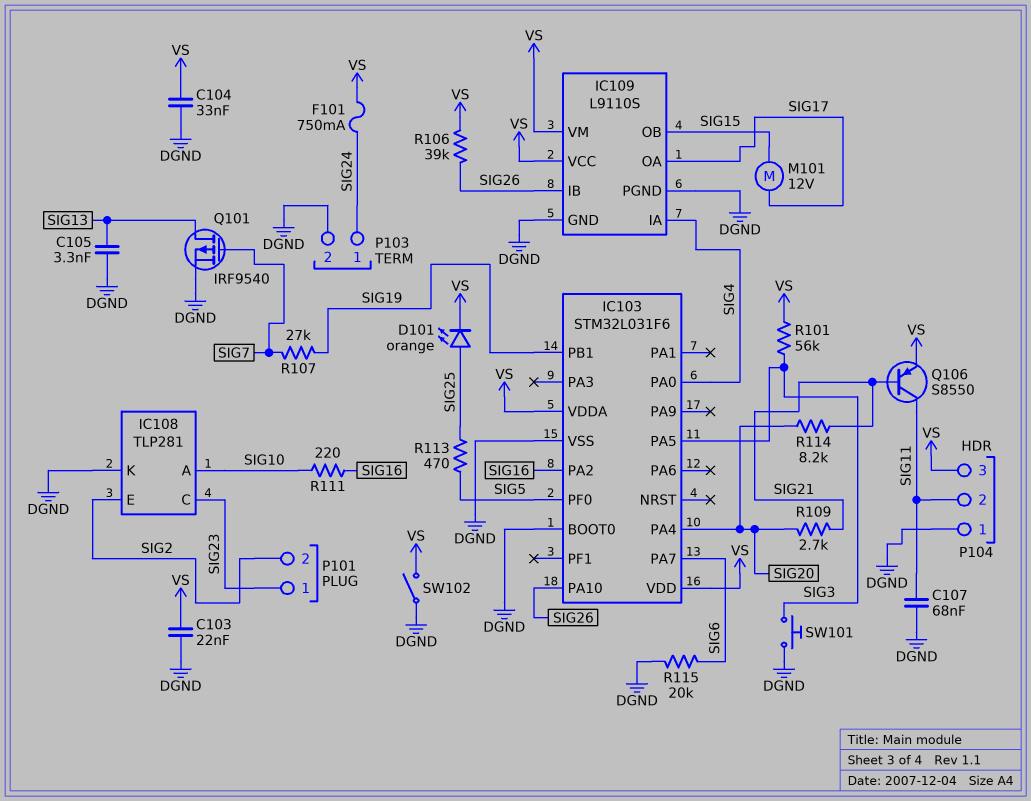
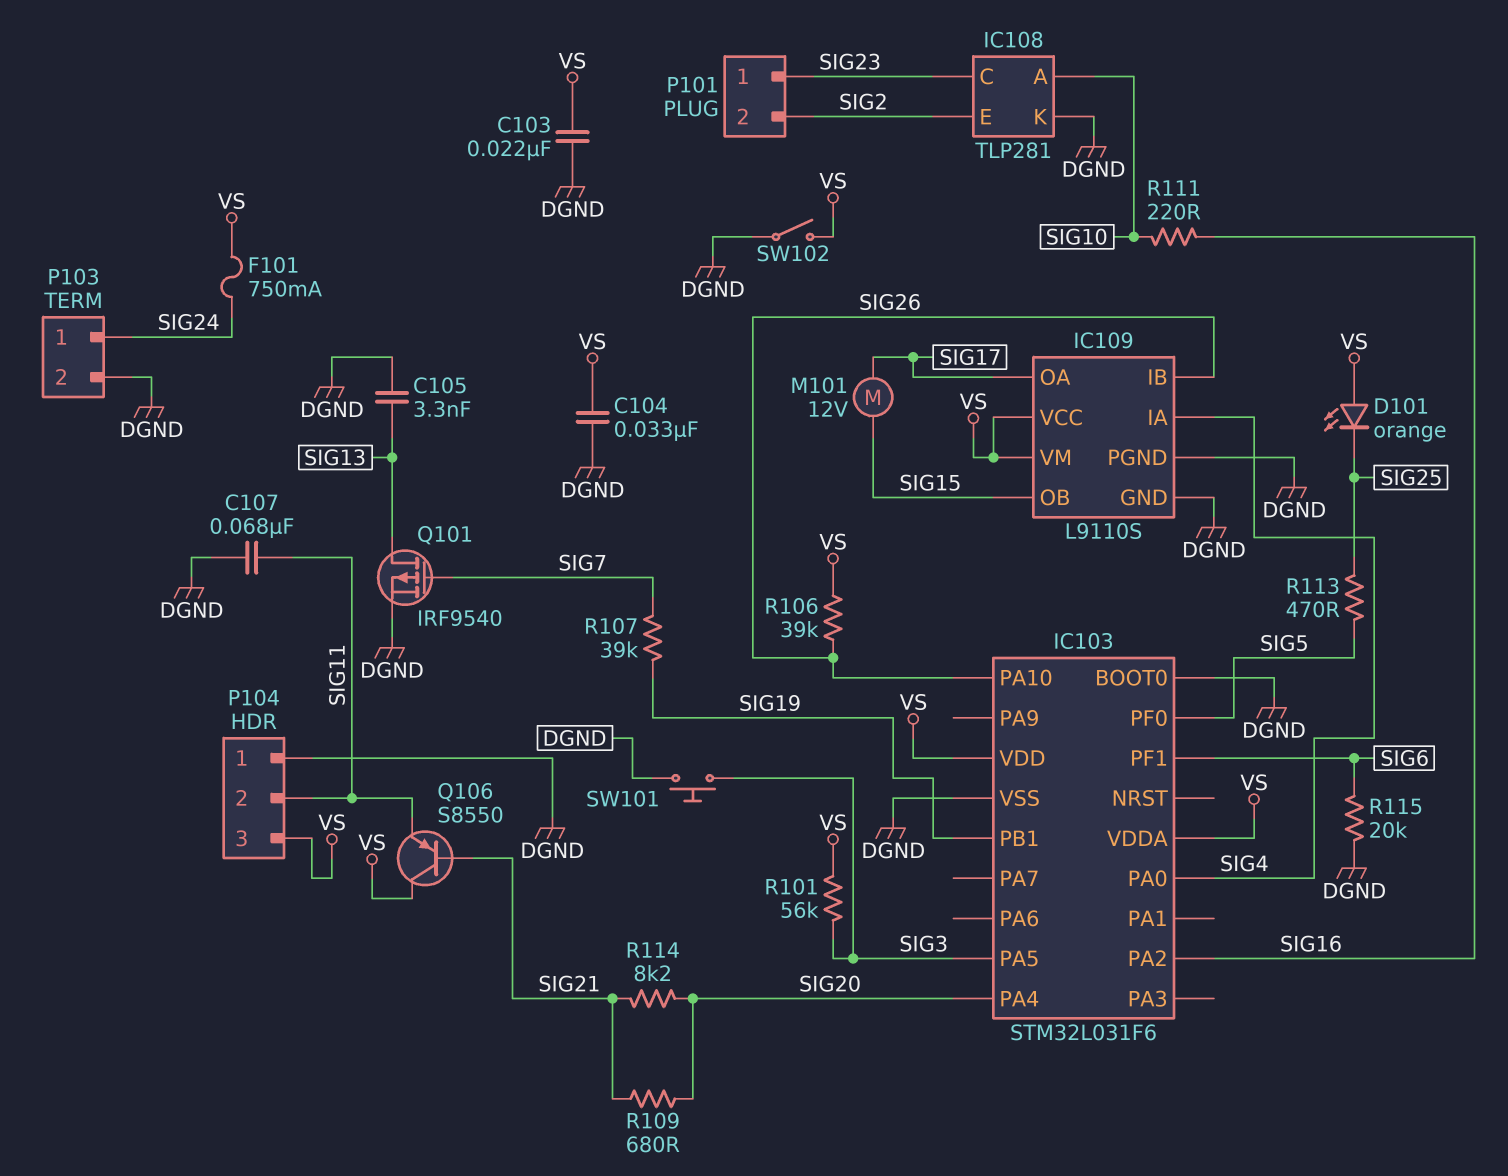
D101: LED orange (A SIG25, K VS) -> LED orange (A VS, K SIG25)
IC103 pin PA7: SIG6 -> none
IC103 pin PF1: none -> SIG6
Q106: PNP S8550 (B SIG21, C SIG11, E VS) -> PNP S8550 (B SIG21, C VS, E SIG11)
R107: 27k (SIG7, SIG19) -> 39k (SIG7, SIG19)
R109: 2.7k (SIG20, SIG21) -> 680 (SIG20, SIG21)

